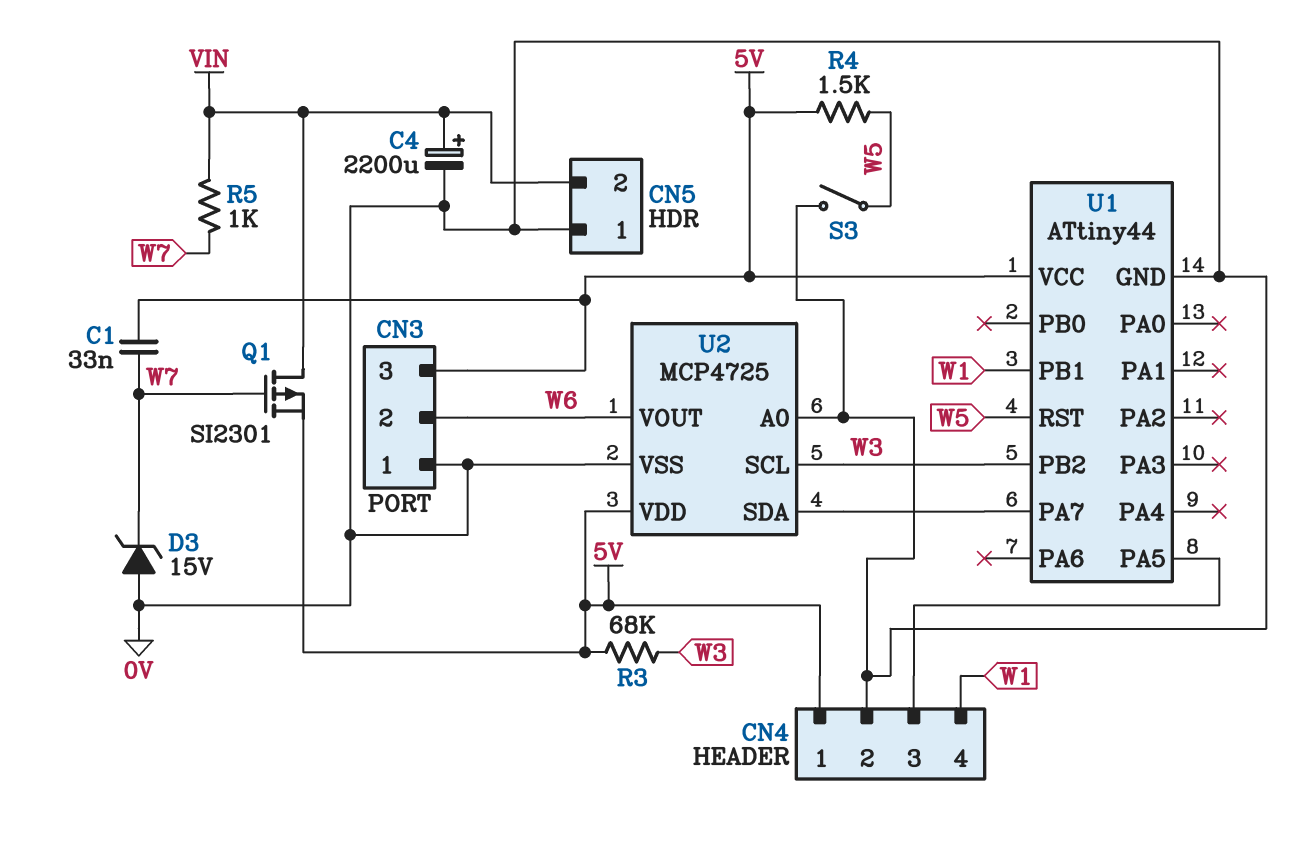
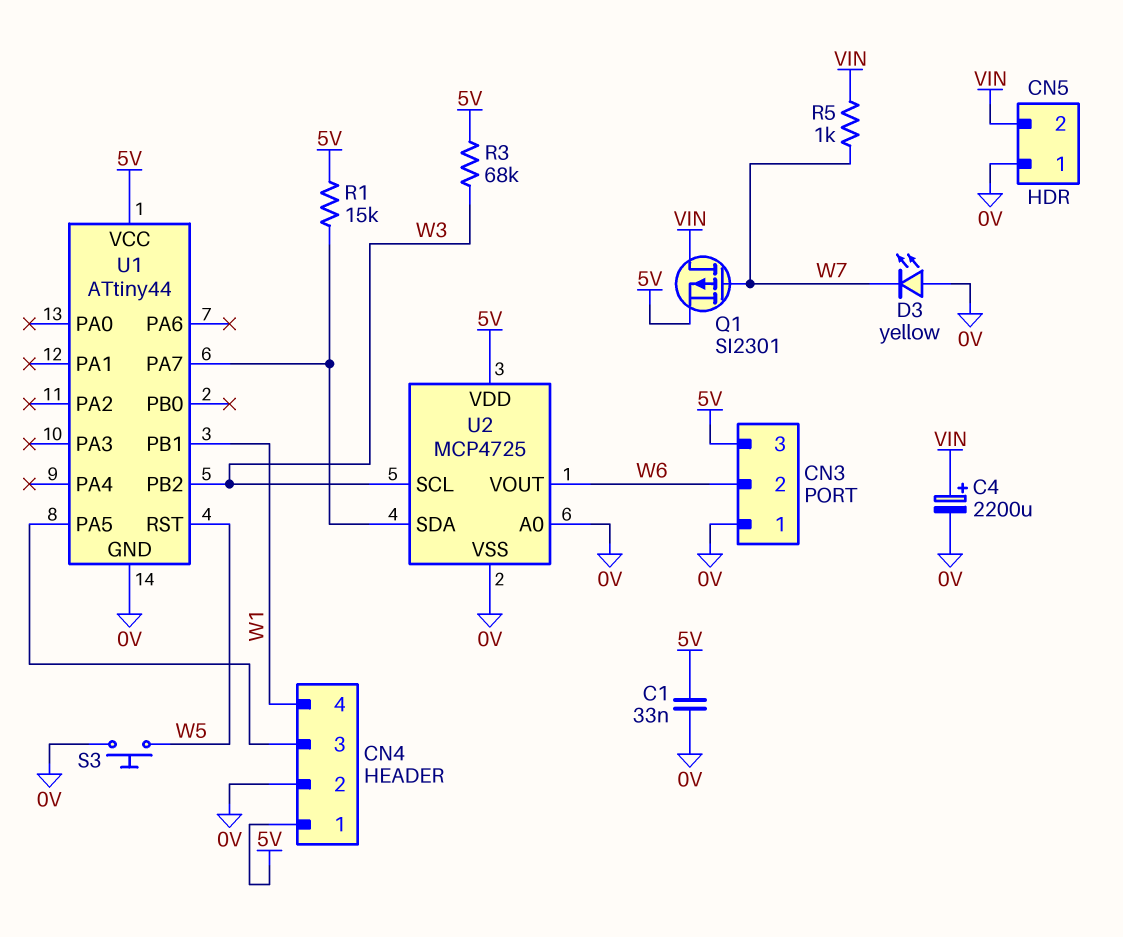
C1: 33nF (5V, W7) -> 33nF (0V, 5V)
D3: zener 15V (A 0V, K W7) -> LED yellow (A 0V, K W7)
R1: none -> 15k (5V, U1/PA7)
R4: 1.5k (5V, W5) -> none
S3: switch (0V, W5) -> button (0V, W5)

